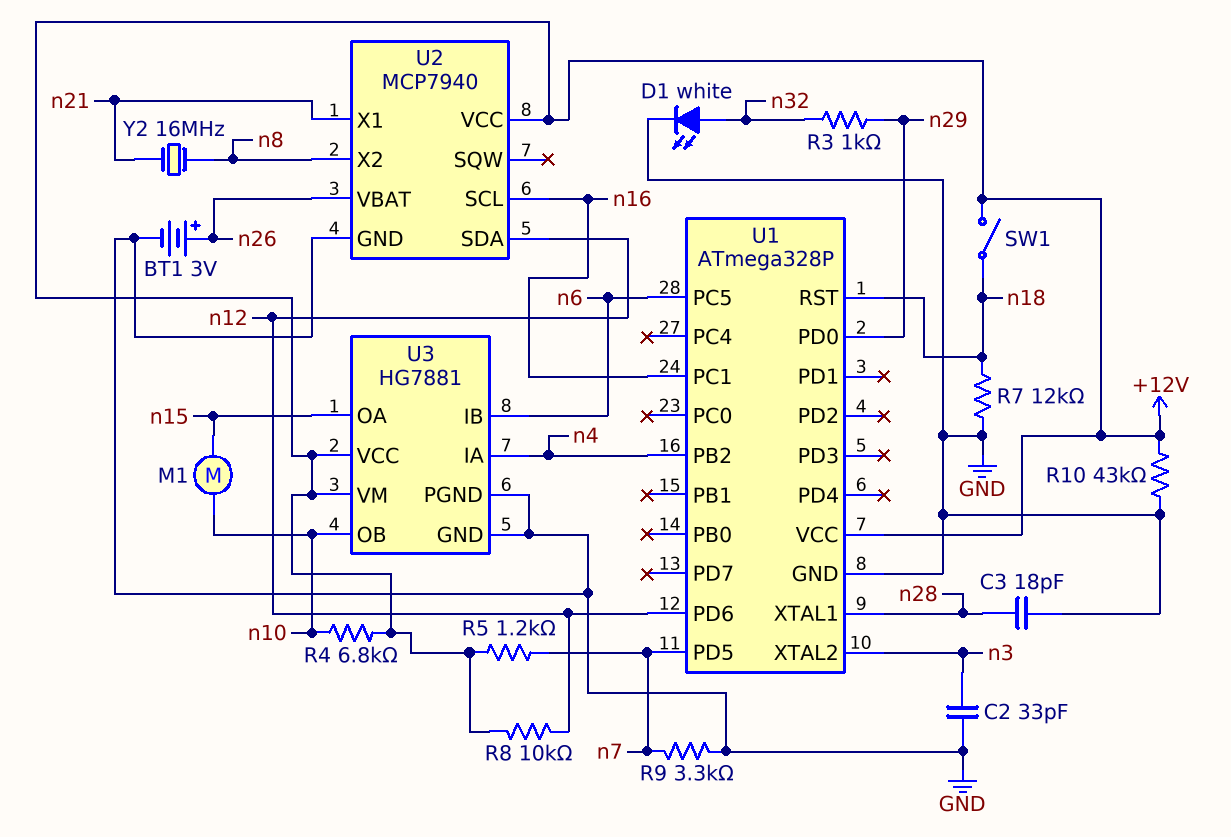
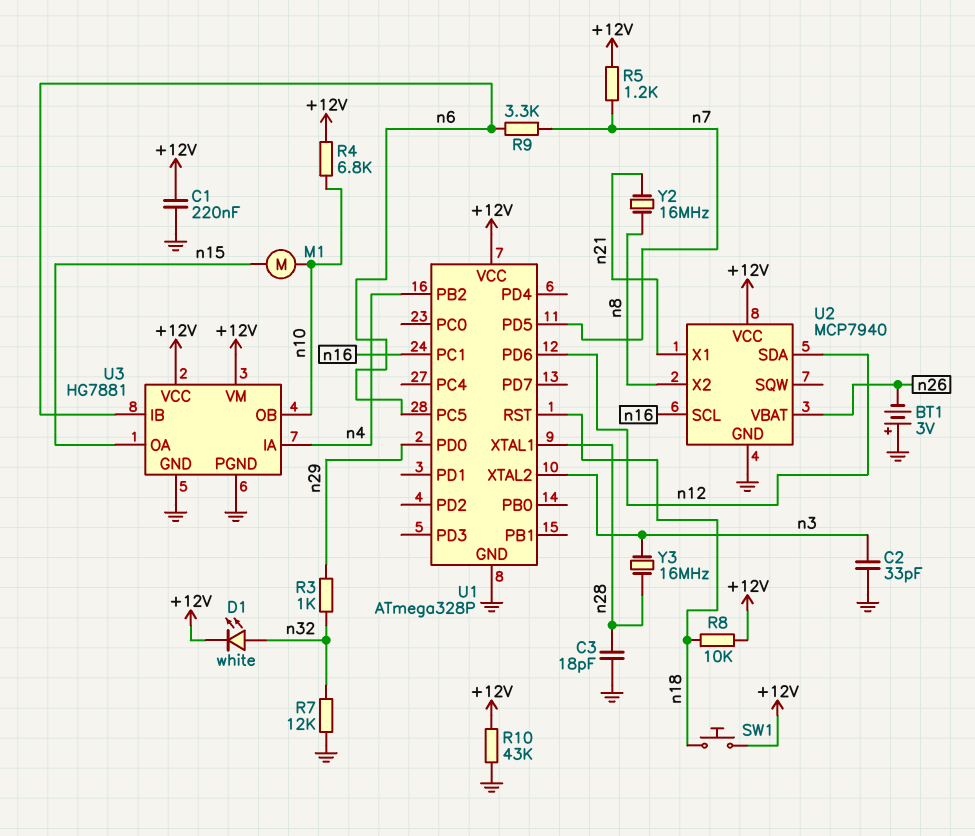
BT1: 3V (plus n26, minus GND) -> 3V (plus GND, minus n26)
C1: none -> 220nF (+12V, GND)
D1: LED white (A n32, K GND) -> LED white (A n32, K +12V)
R7: 12k (GND, n18) -> 12k (GND, n32)
R8: 10k (+12V, n12) -> 10k (+12V, n18)
R9: 3.3k (GND, n7) -> 3.3k (n6, n7)
SW1: switch (+12V, n18) -> button (+12V, n18)
Y3: none -> 16MHz (n3, n28)

